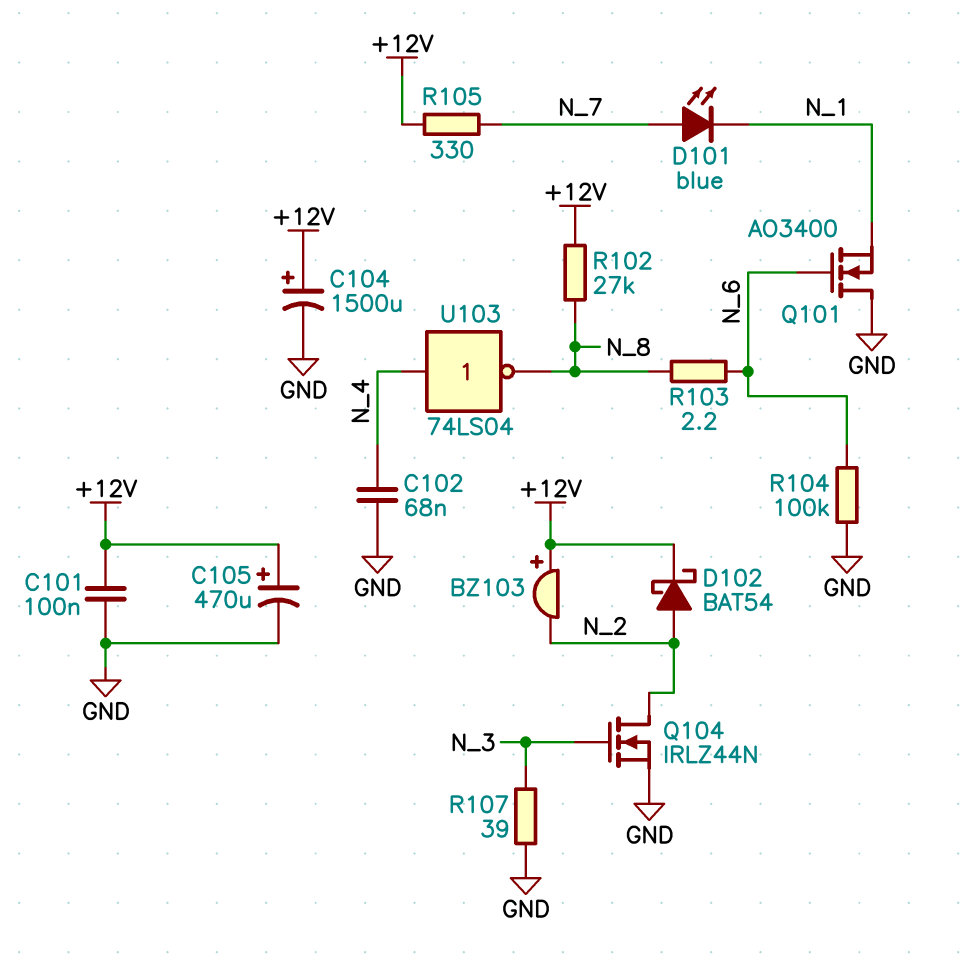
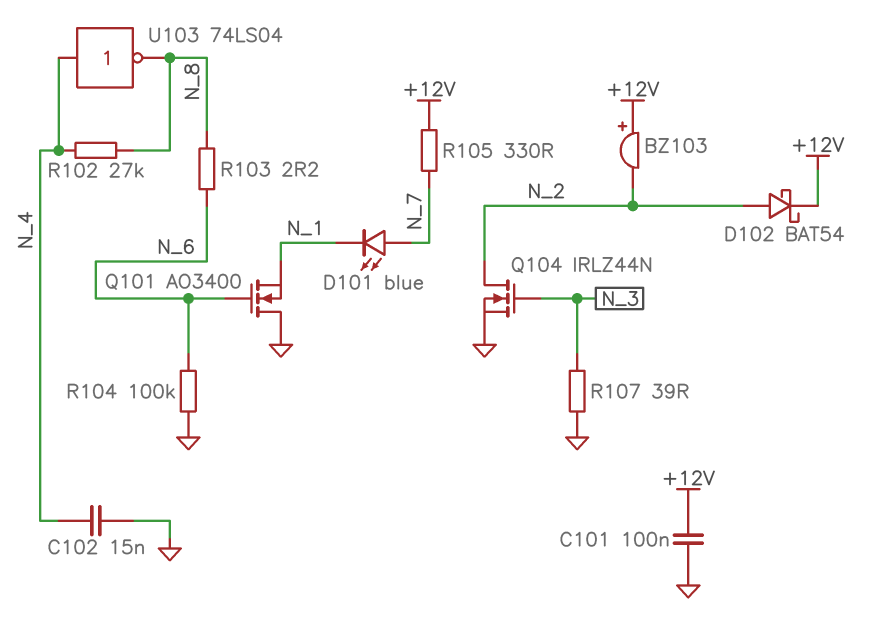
C102: 68nF (GND, N_4) -> 15nF (GND, N_4)
C104: 1500uF (plus +12V, minus GND) -> none
C105: 470uF (plus +12V, minus GND) -> none
R102: 27k (+12V, N_8) -> 27k (N_4, N_8)

